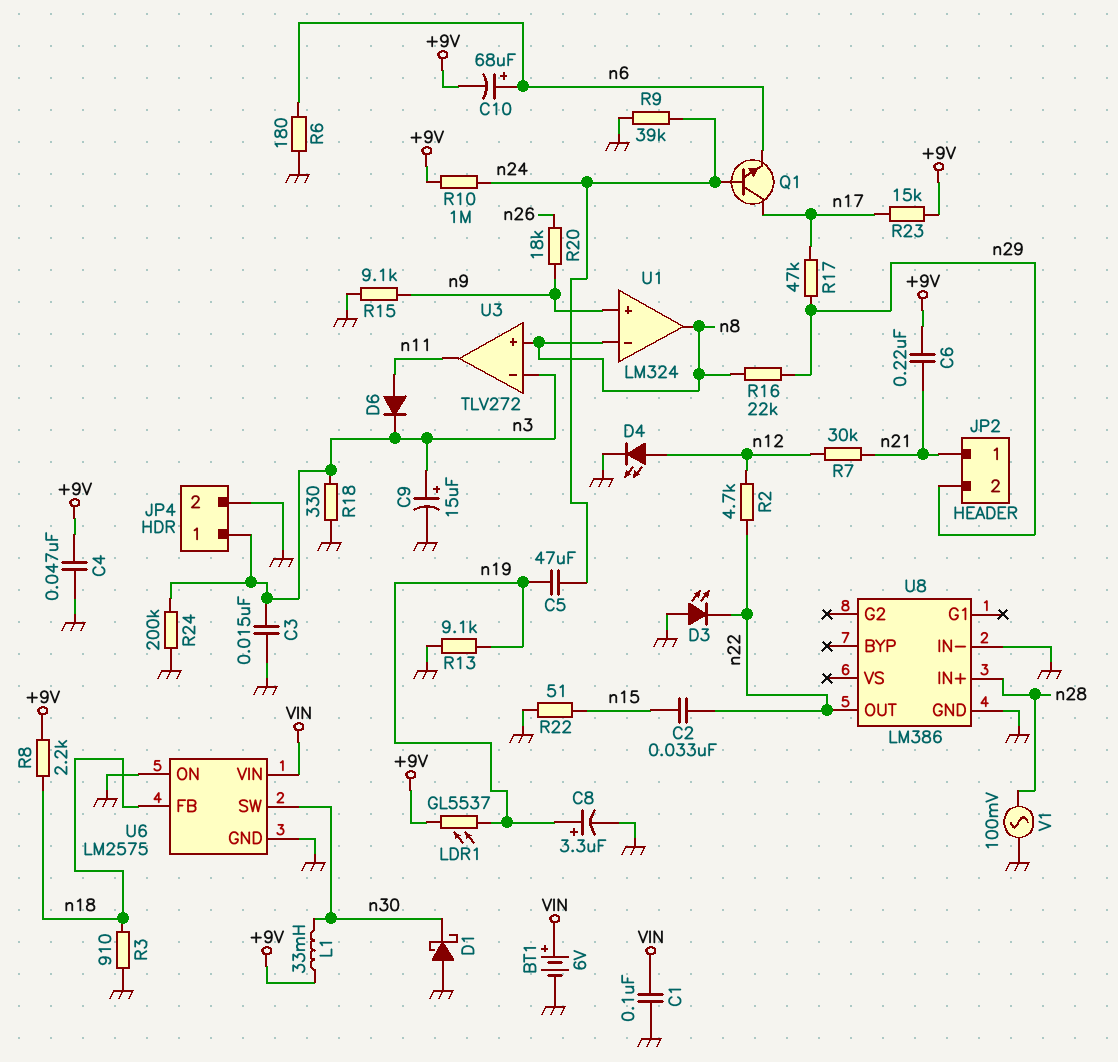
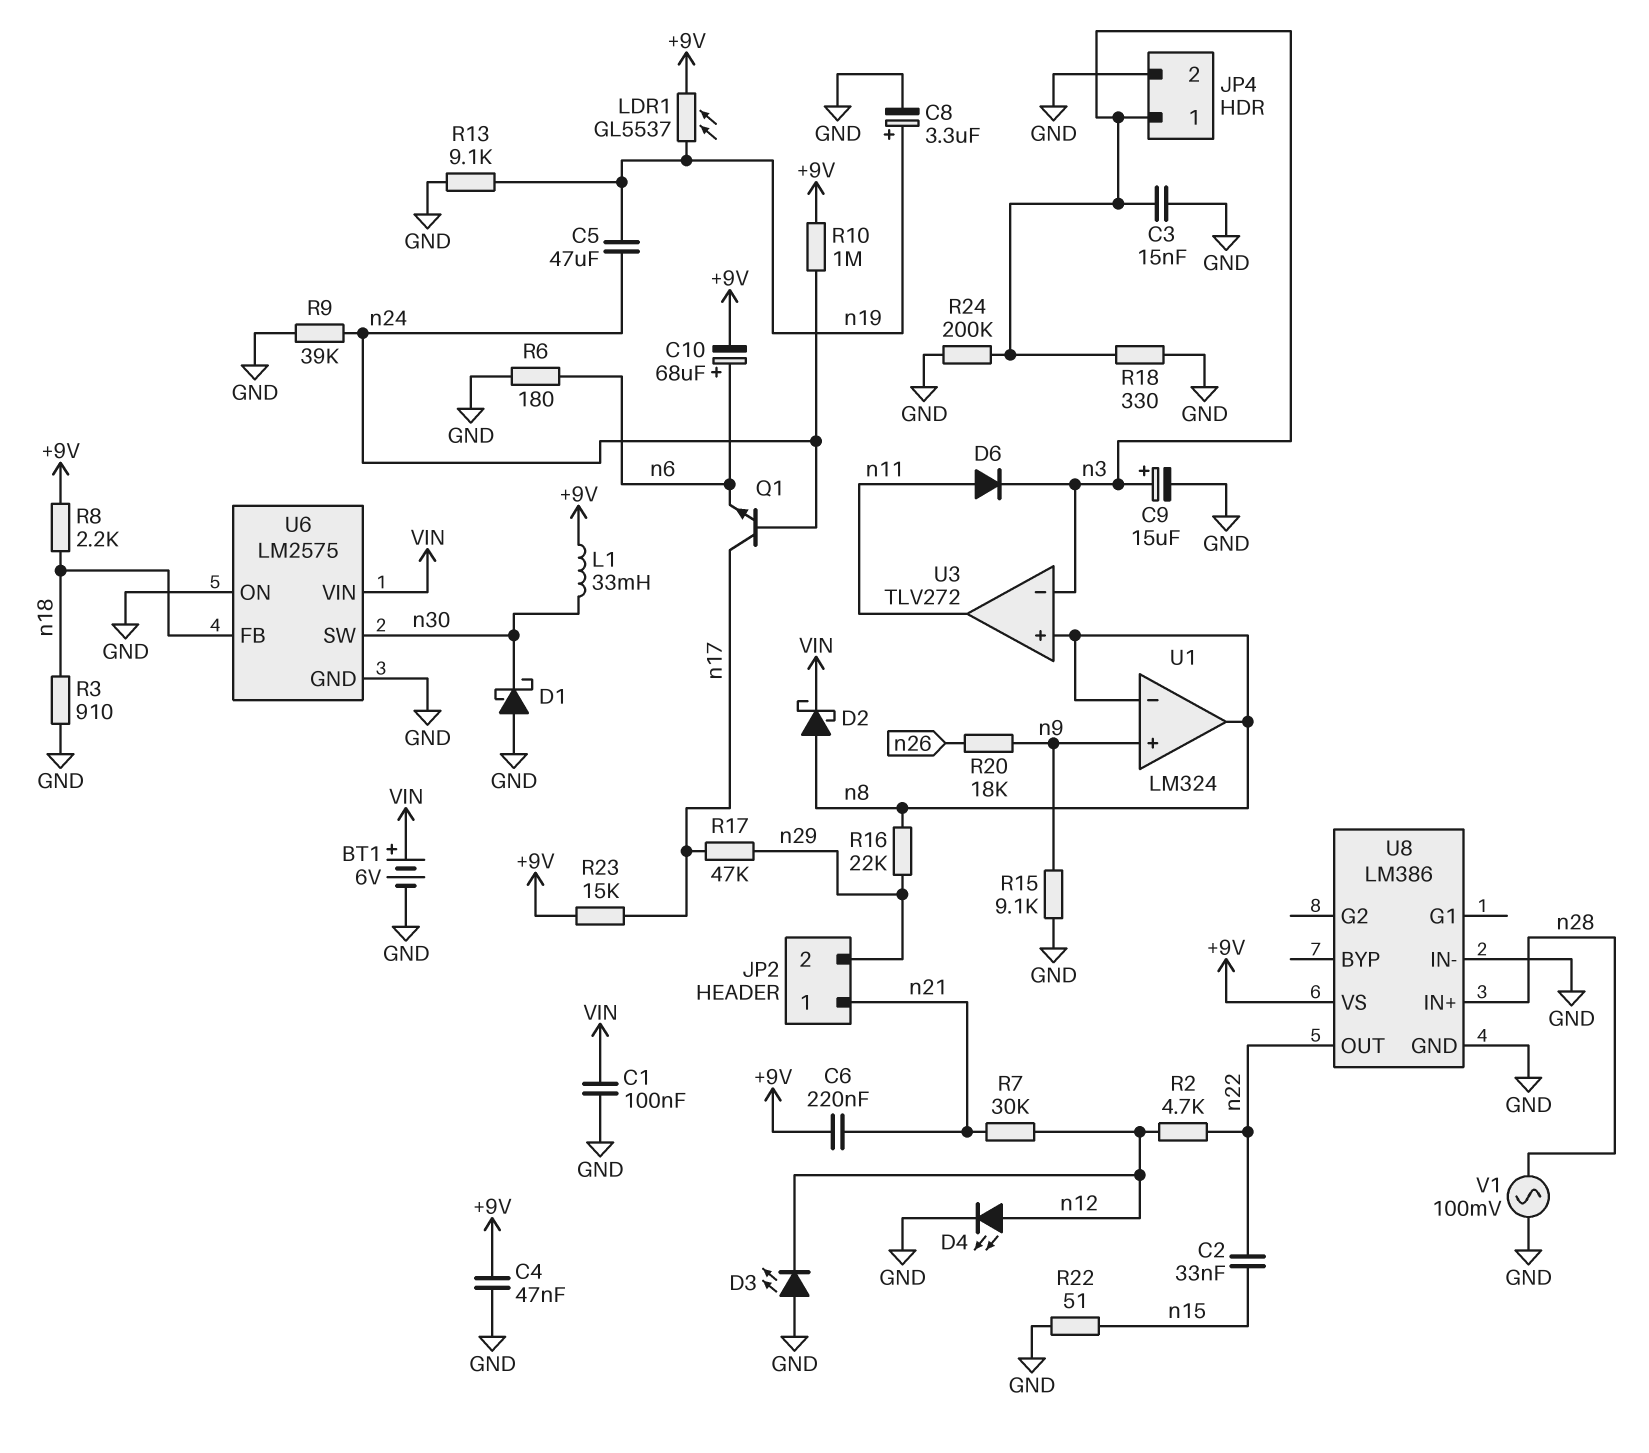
D2: none -> schottky (A n8, K VIN)
D3: LED (A GND, K n22) -> LED (A GND, K n12)
U8 pin VS: none -> +9V

